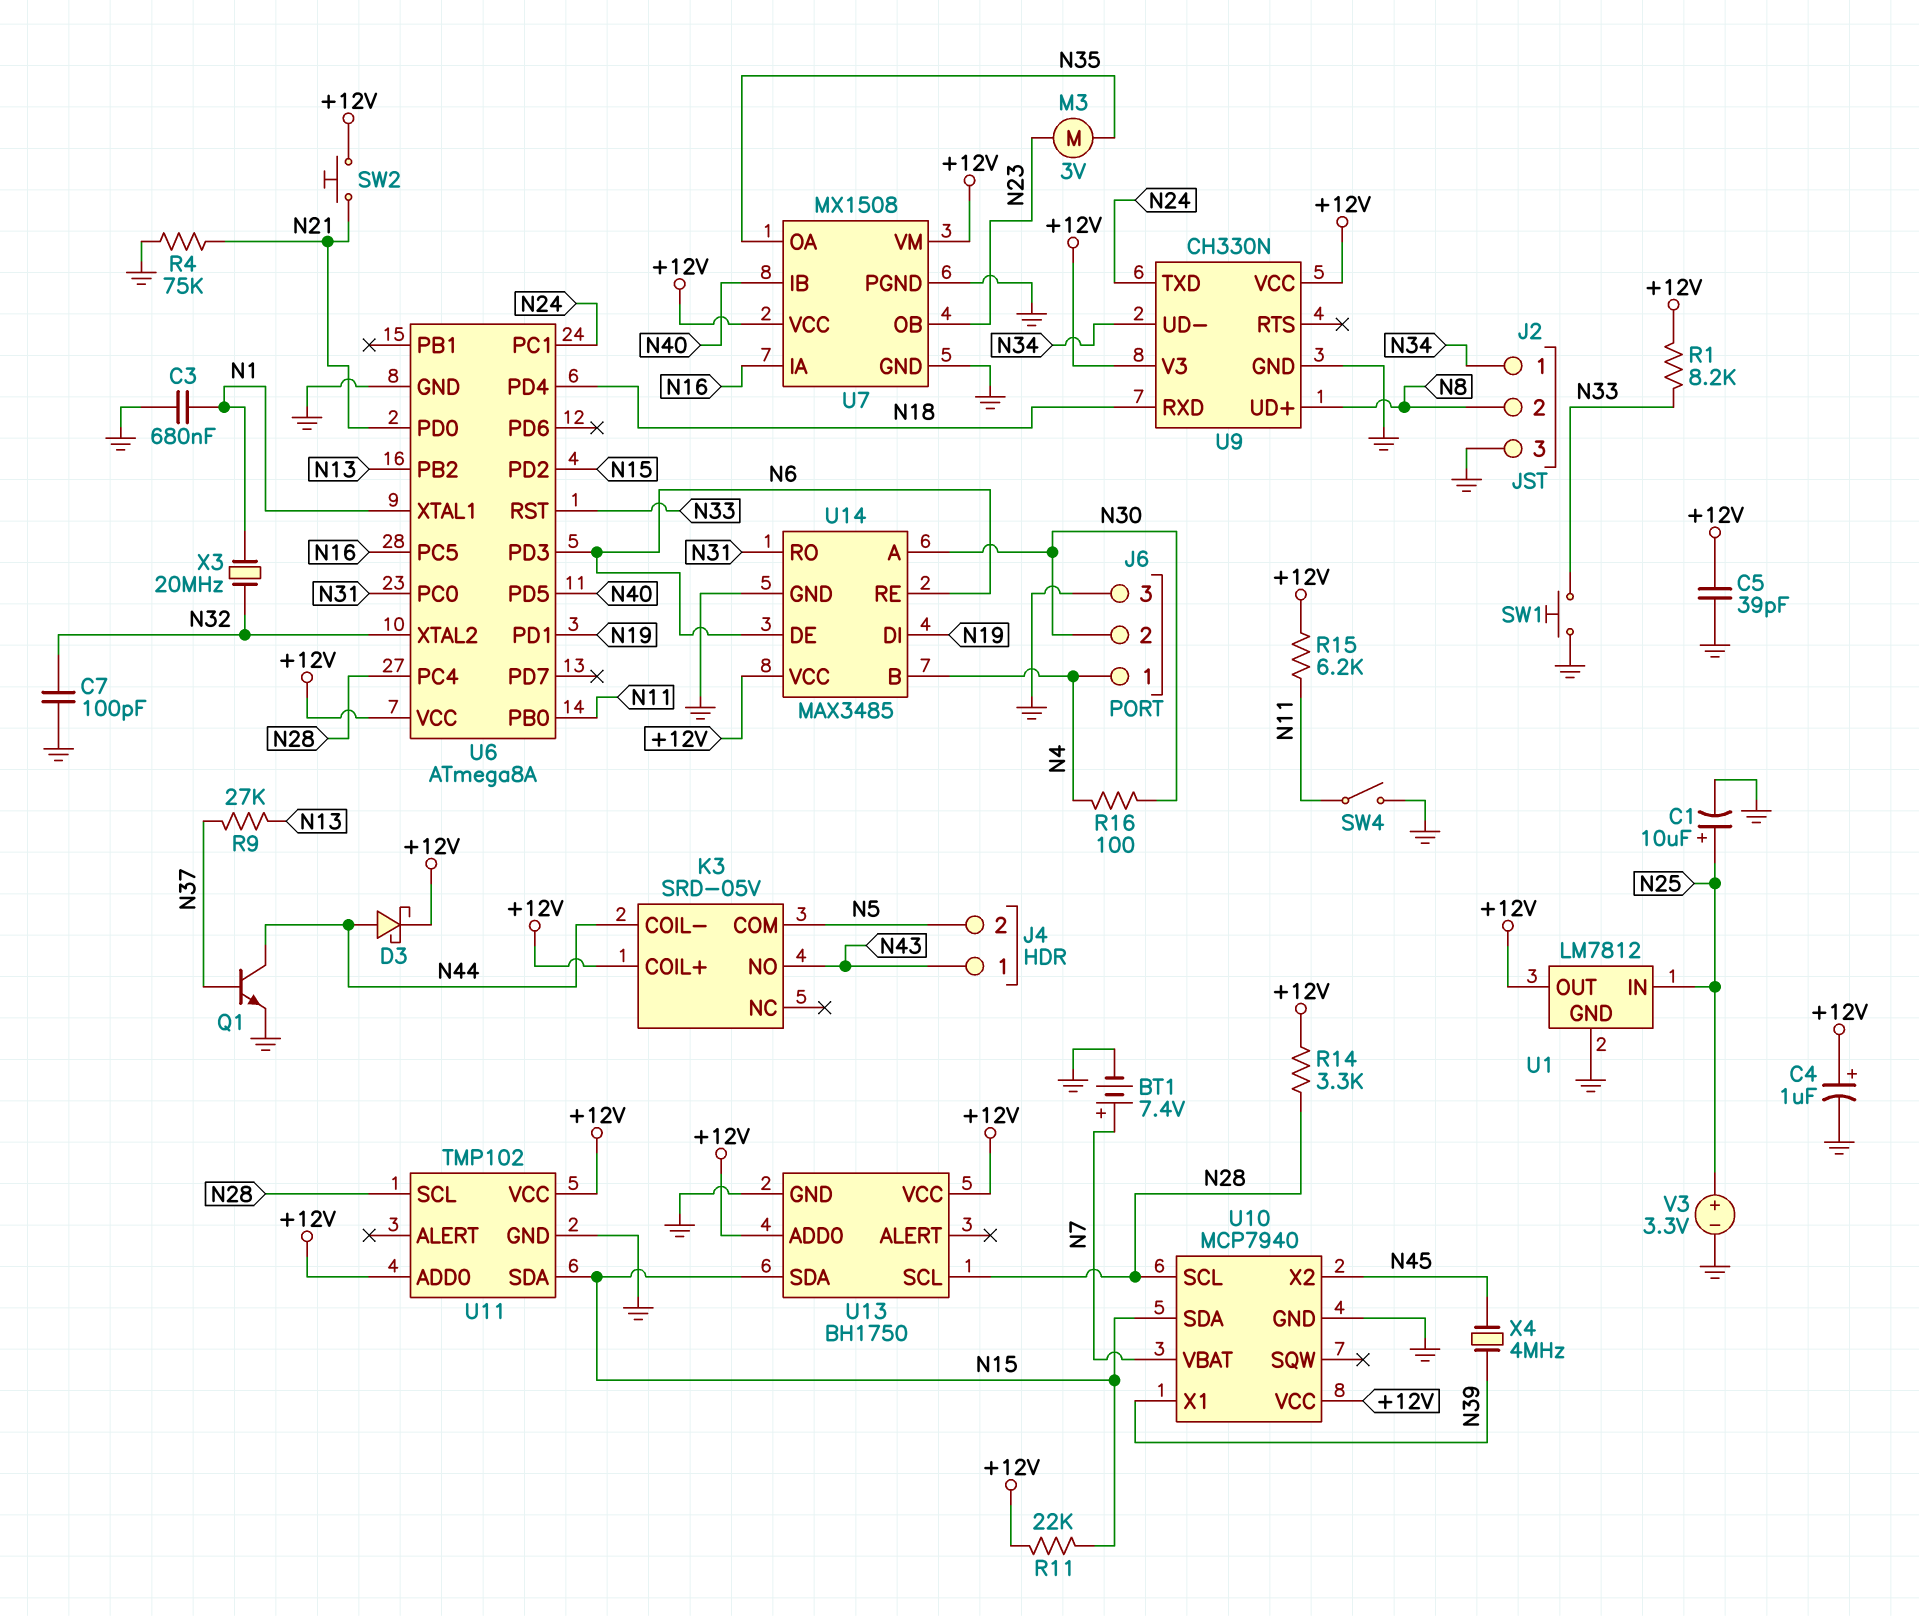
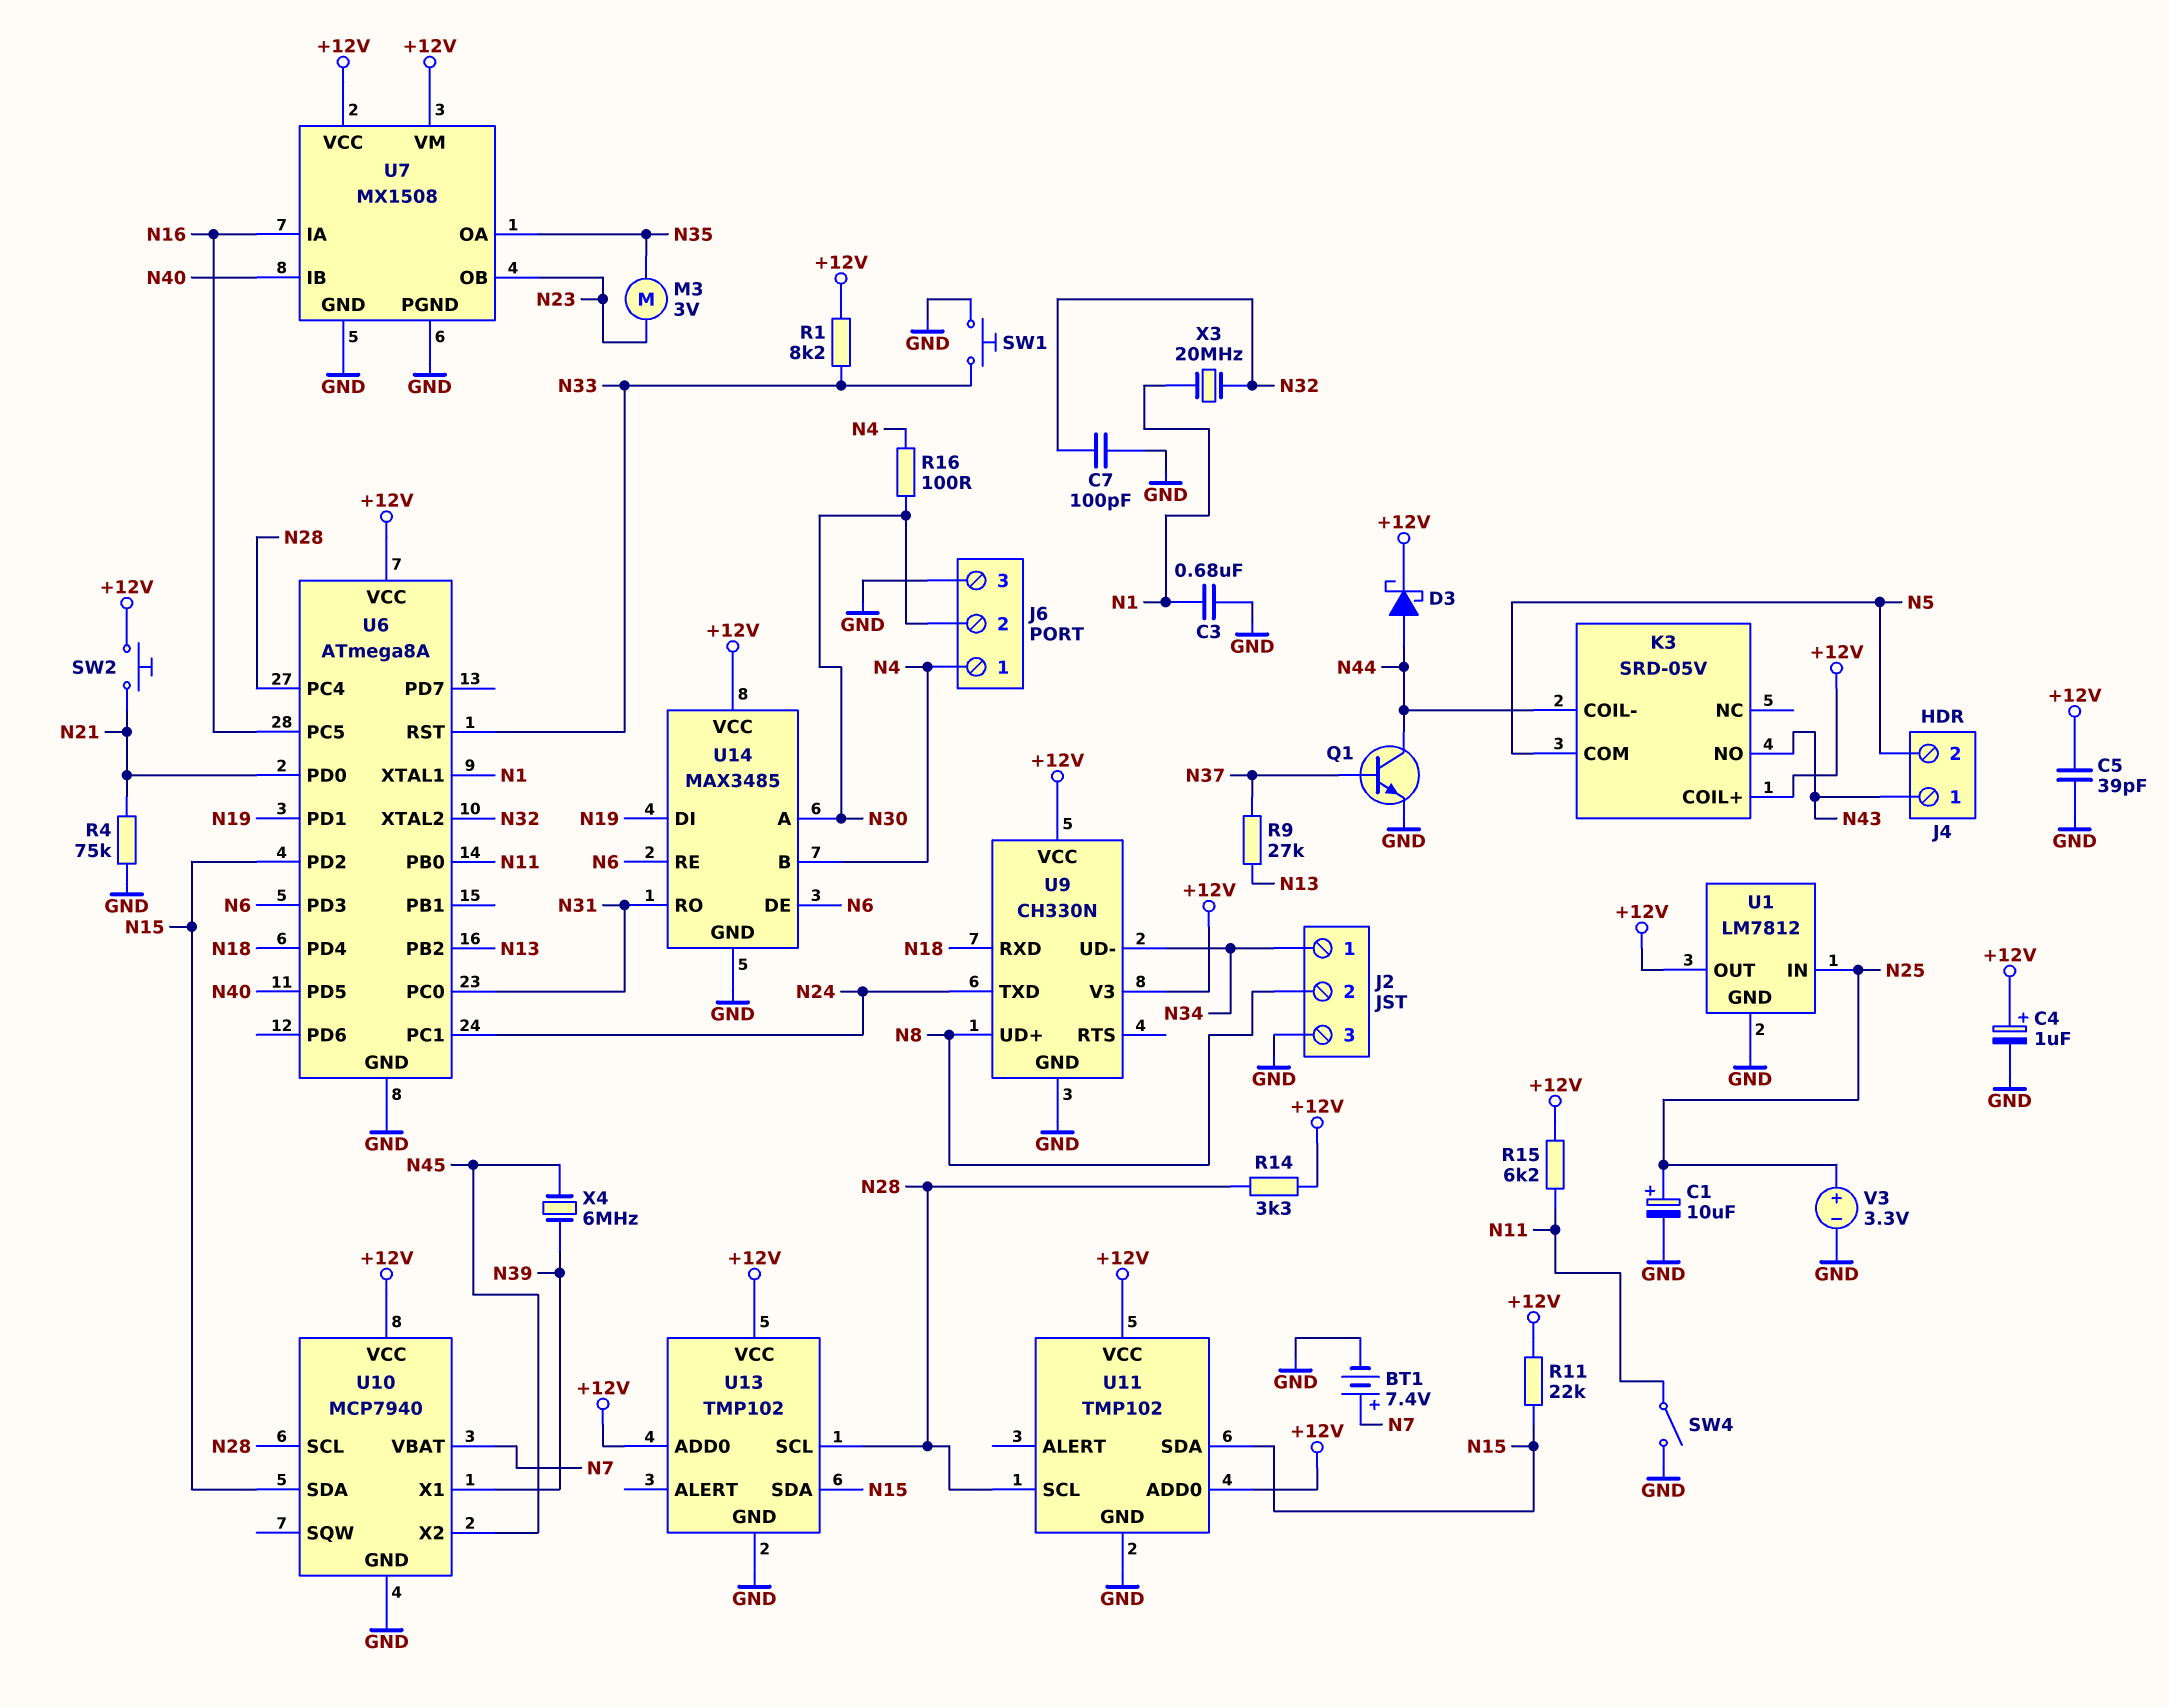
U13: BH1750 -> TMP102
X4: 4MHz (N39, N45) -> 6MHz (N39, N45)

